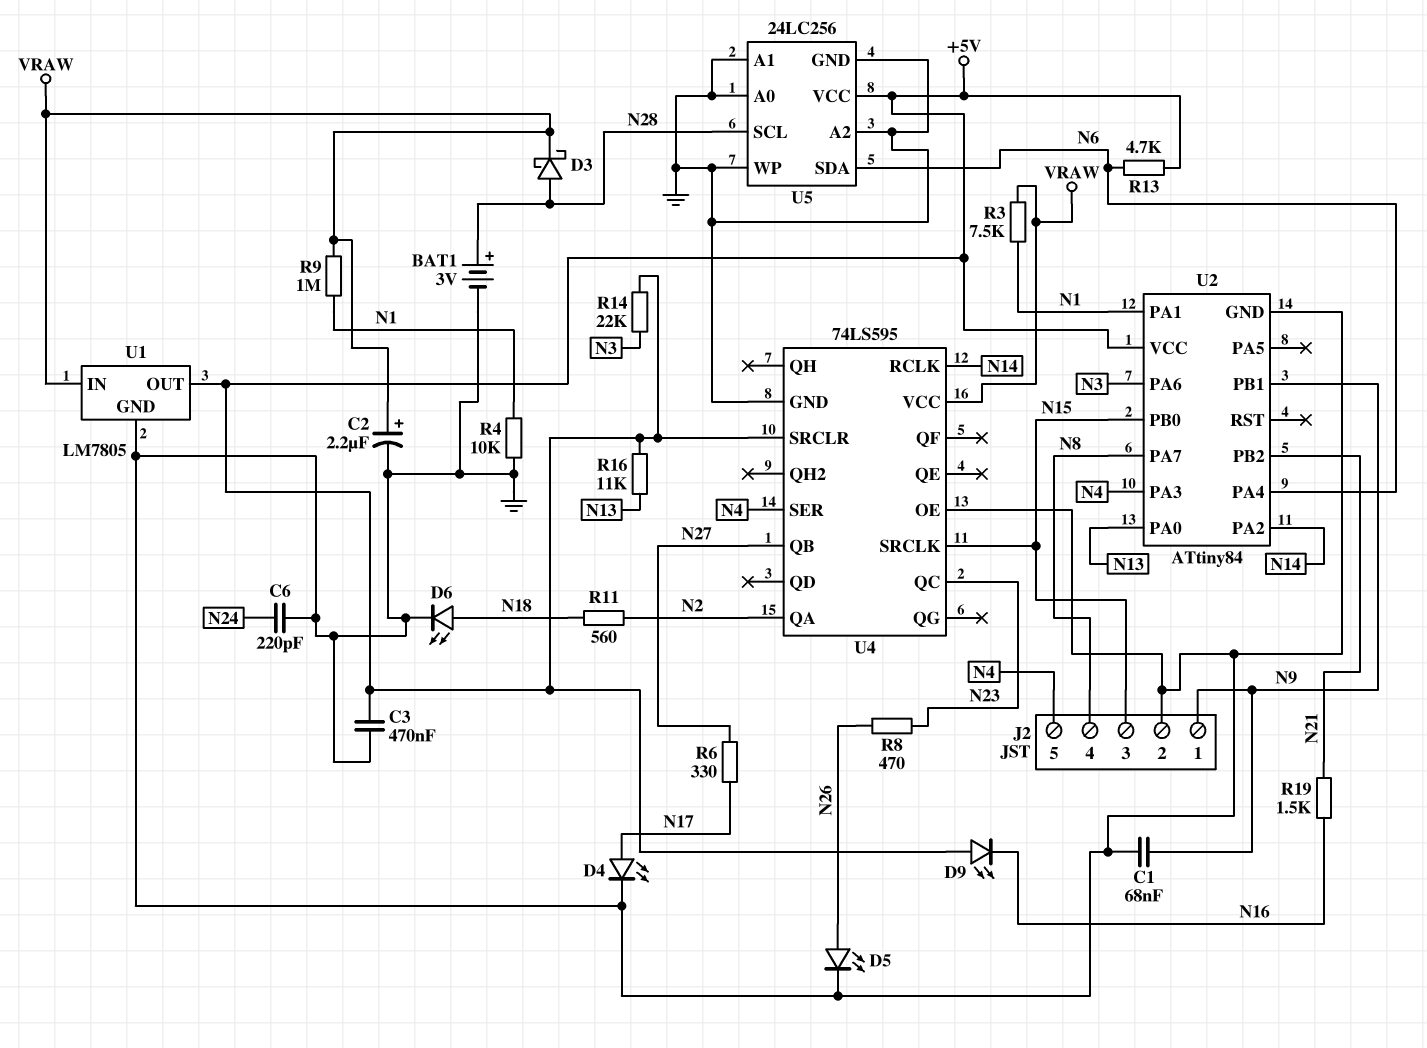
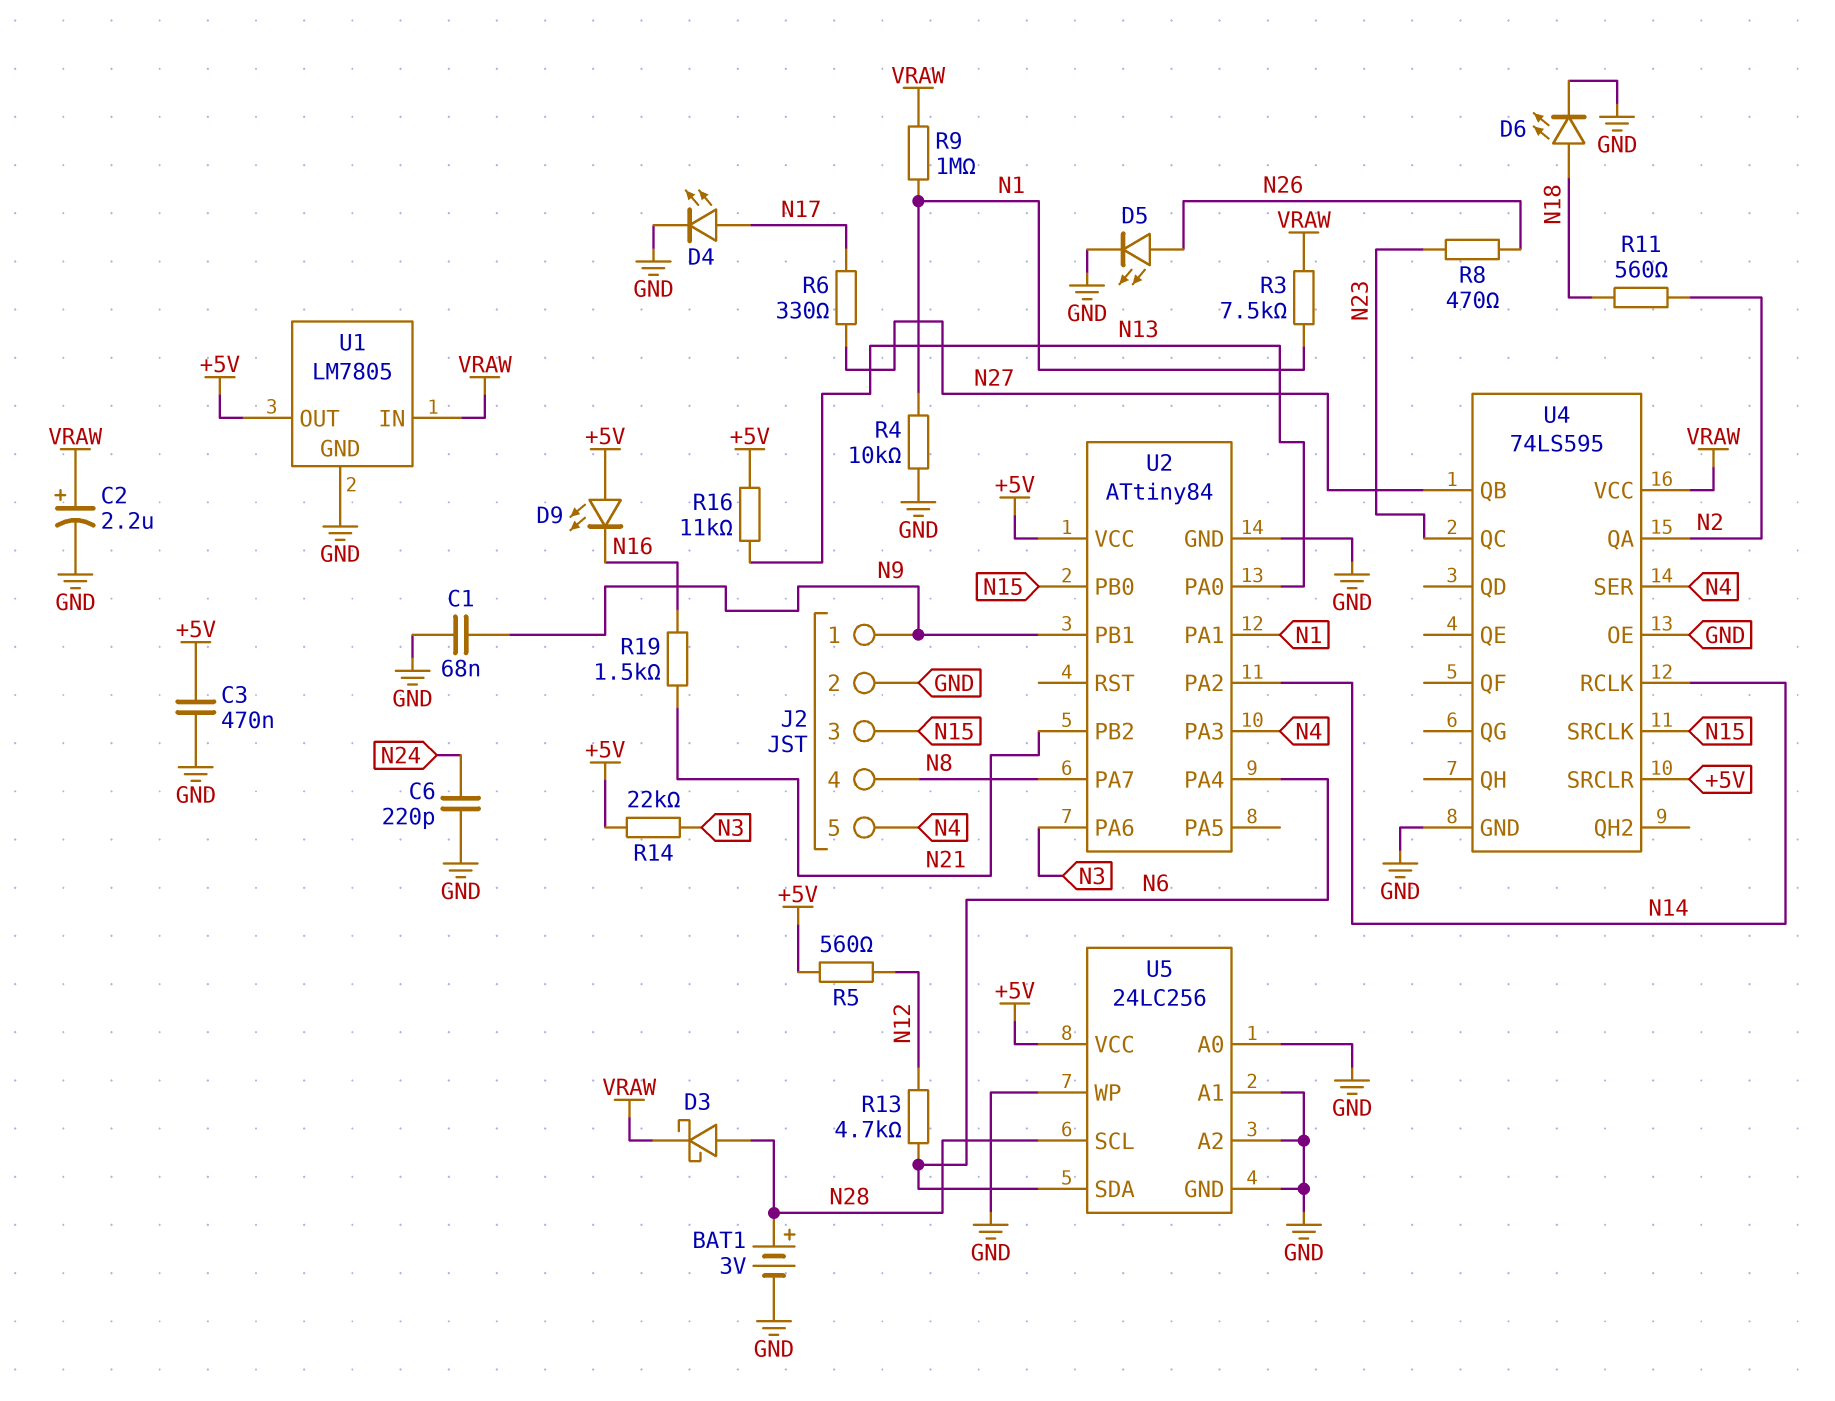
R5: none -> 560 (+5V, N12)
R13: 4.7k (+5V, N6) -> 4.7k (N6, N12)

